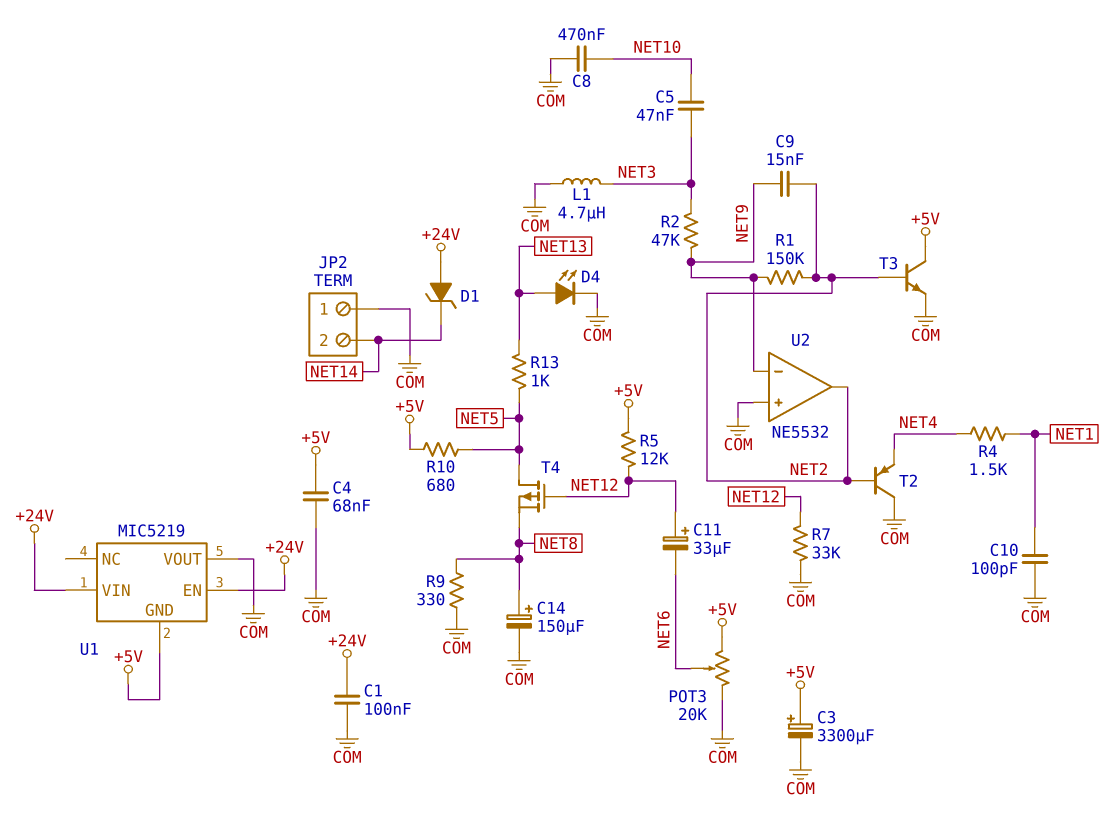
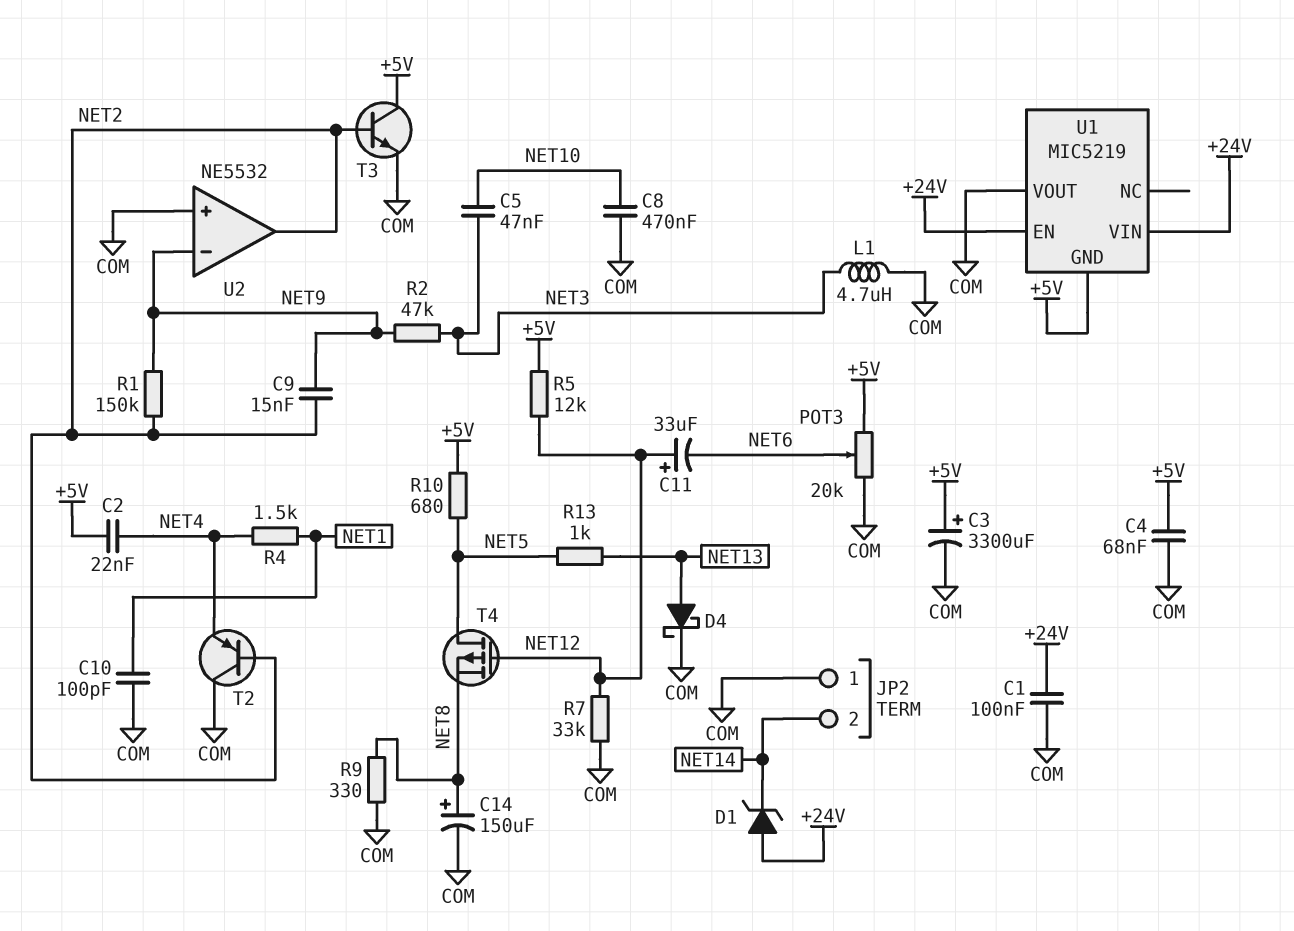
C2: none -> 22nF (+5V, NET4)
D4: LED (A NET13, K COM) -> schottky (A NET13, K COM)

